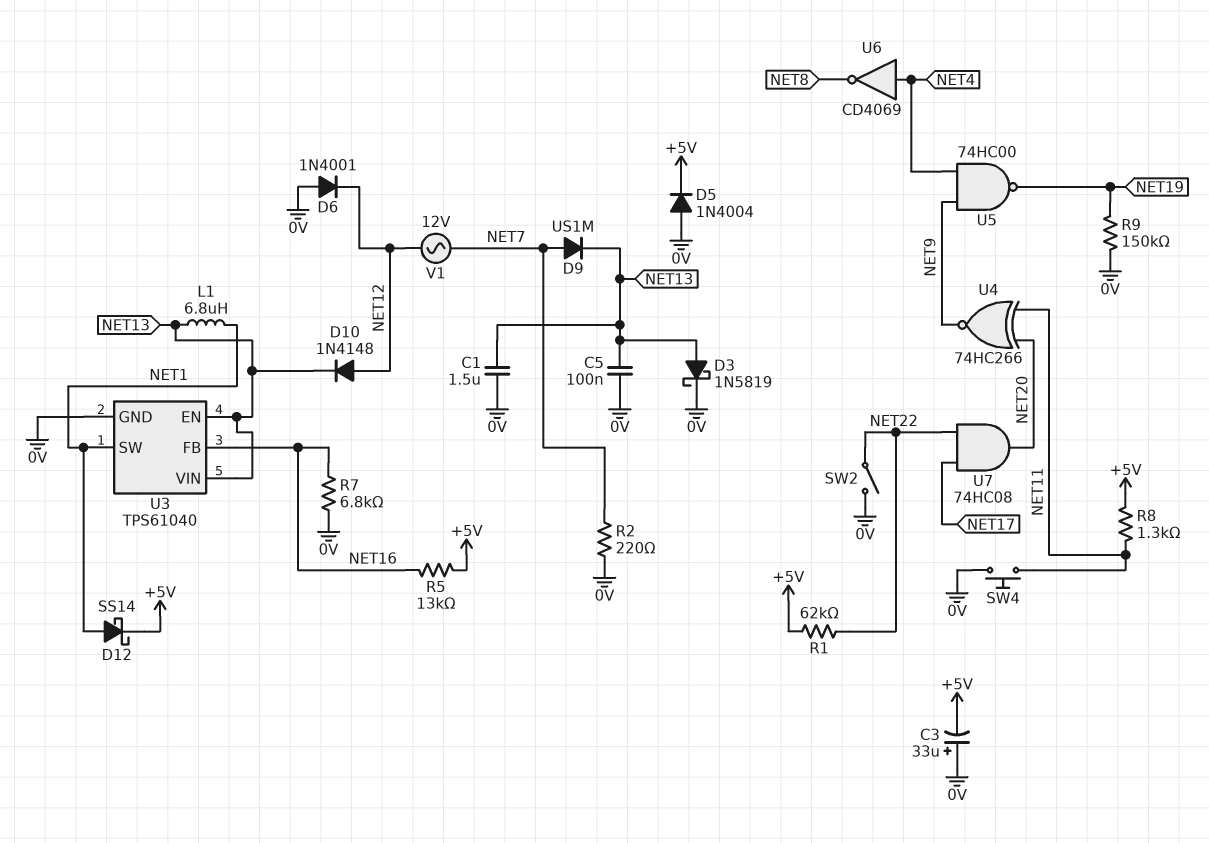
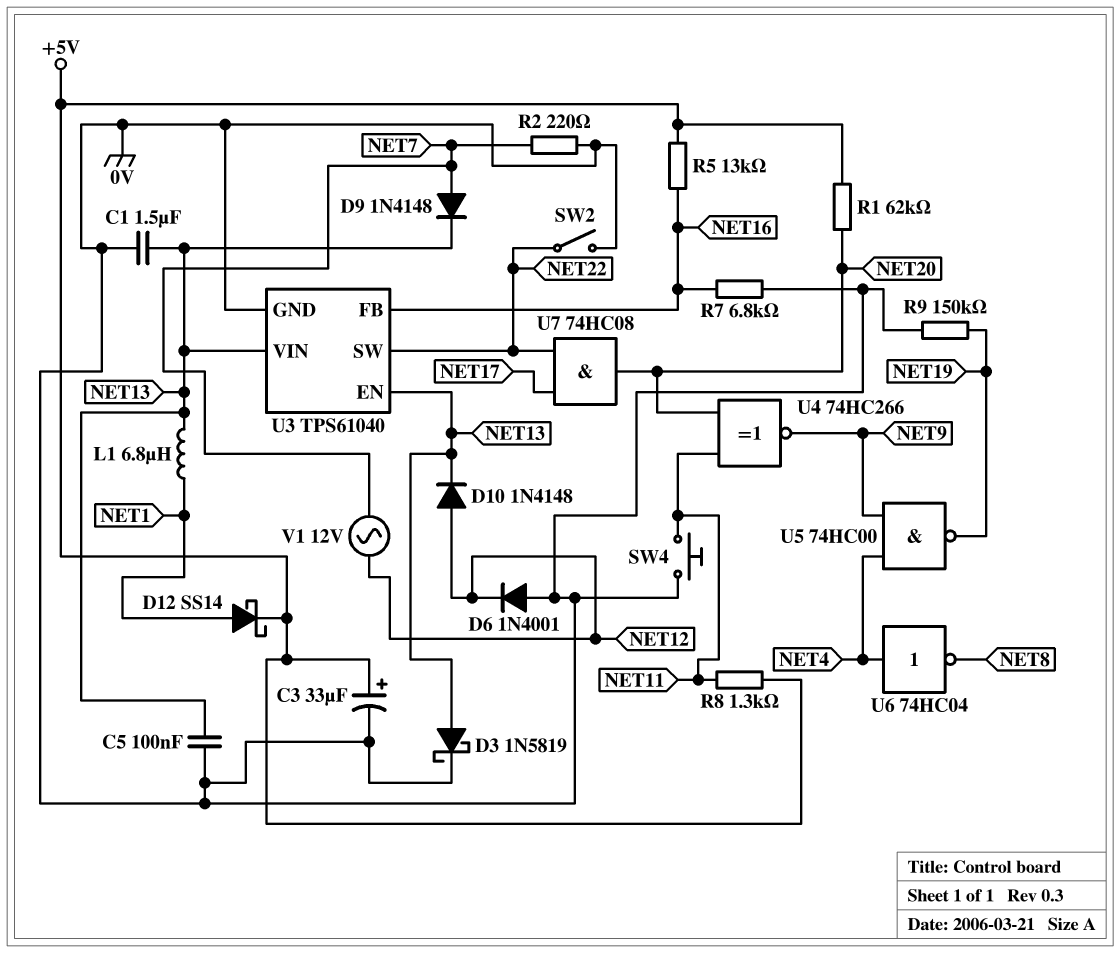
C3: 33uF (plus 0V, minus +5V) -> 33uF (plus +5V, minus 0V)
D5: diode 1N4004 (A 0V, K +5V) -> none
D9: diode US1M (A NET7, K NET13) -> diode 1N4148 (A NET7, K NET13)
R1: 62k (+5V, NET22) -> 62k (+5V, NET20)
U3 pin SW: NET1 -> NET22
U6: NOT CD4069 (in NET4, out NET8) -> NOT 74HC04 (in NET4, out NET8)

